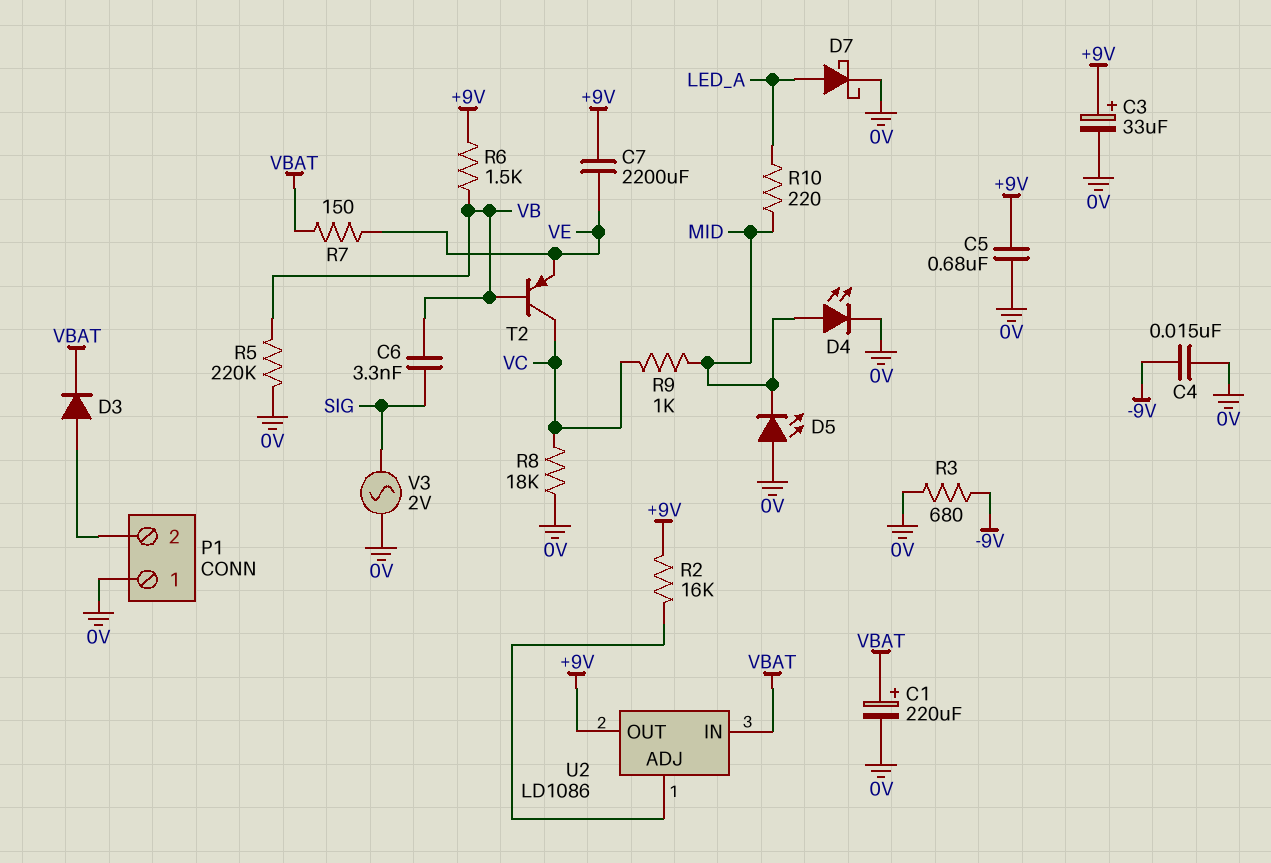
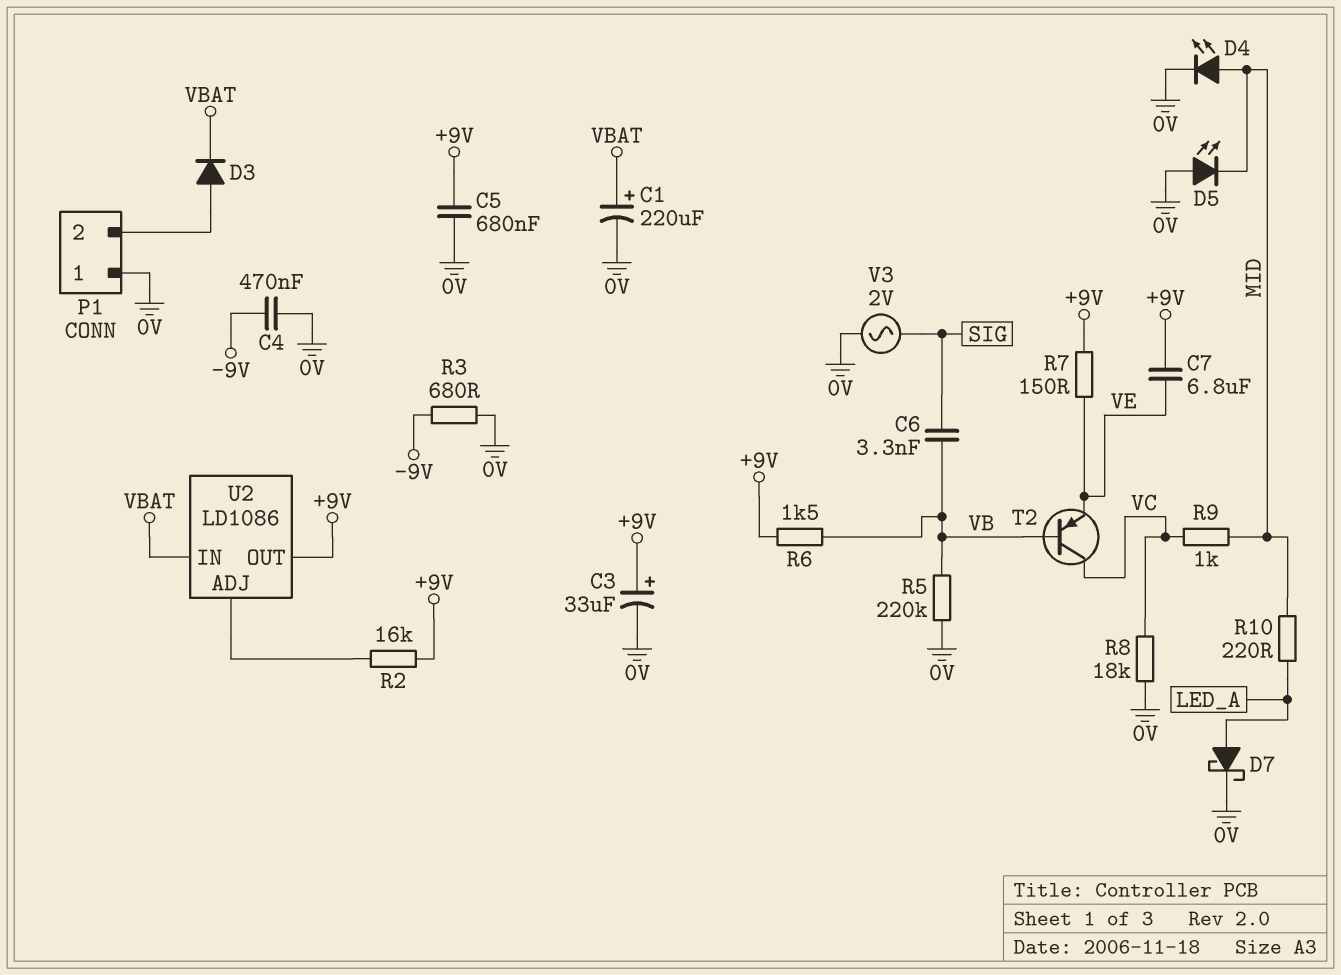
C4: 15nF (-9V, 0V) -> 470nF (-9V, 0V)
C7: 2200uF (+9V, VE) -> 6.8uF (+9V, VE)
R7: 150 (VBAT, VE) -> 150 (+9V, VE)

